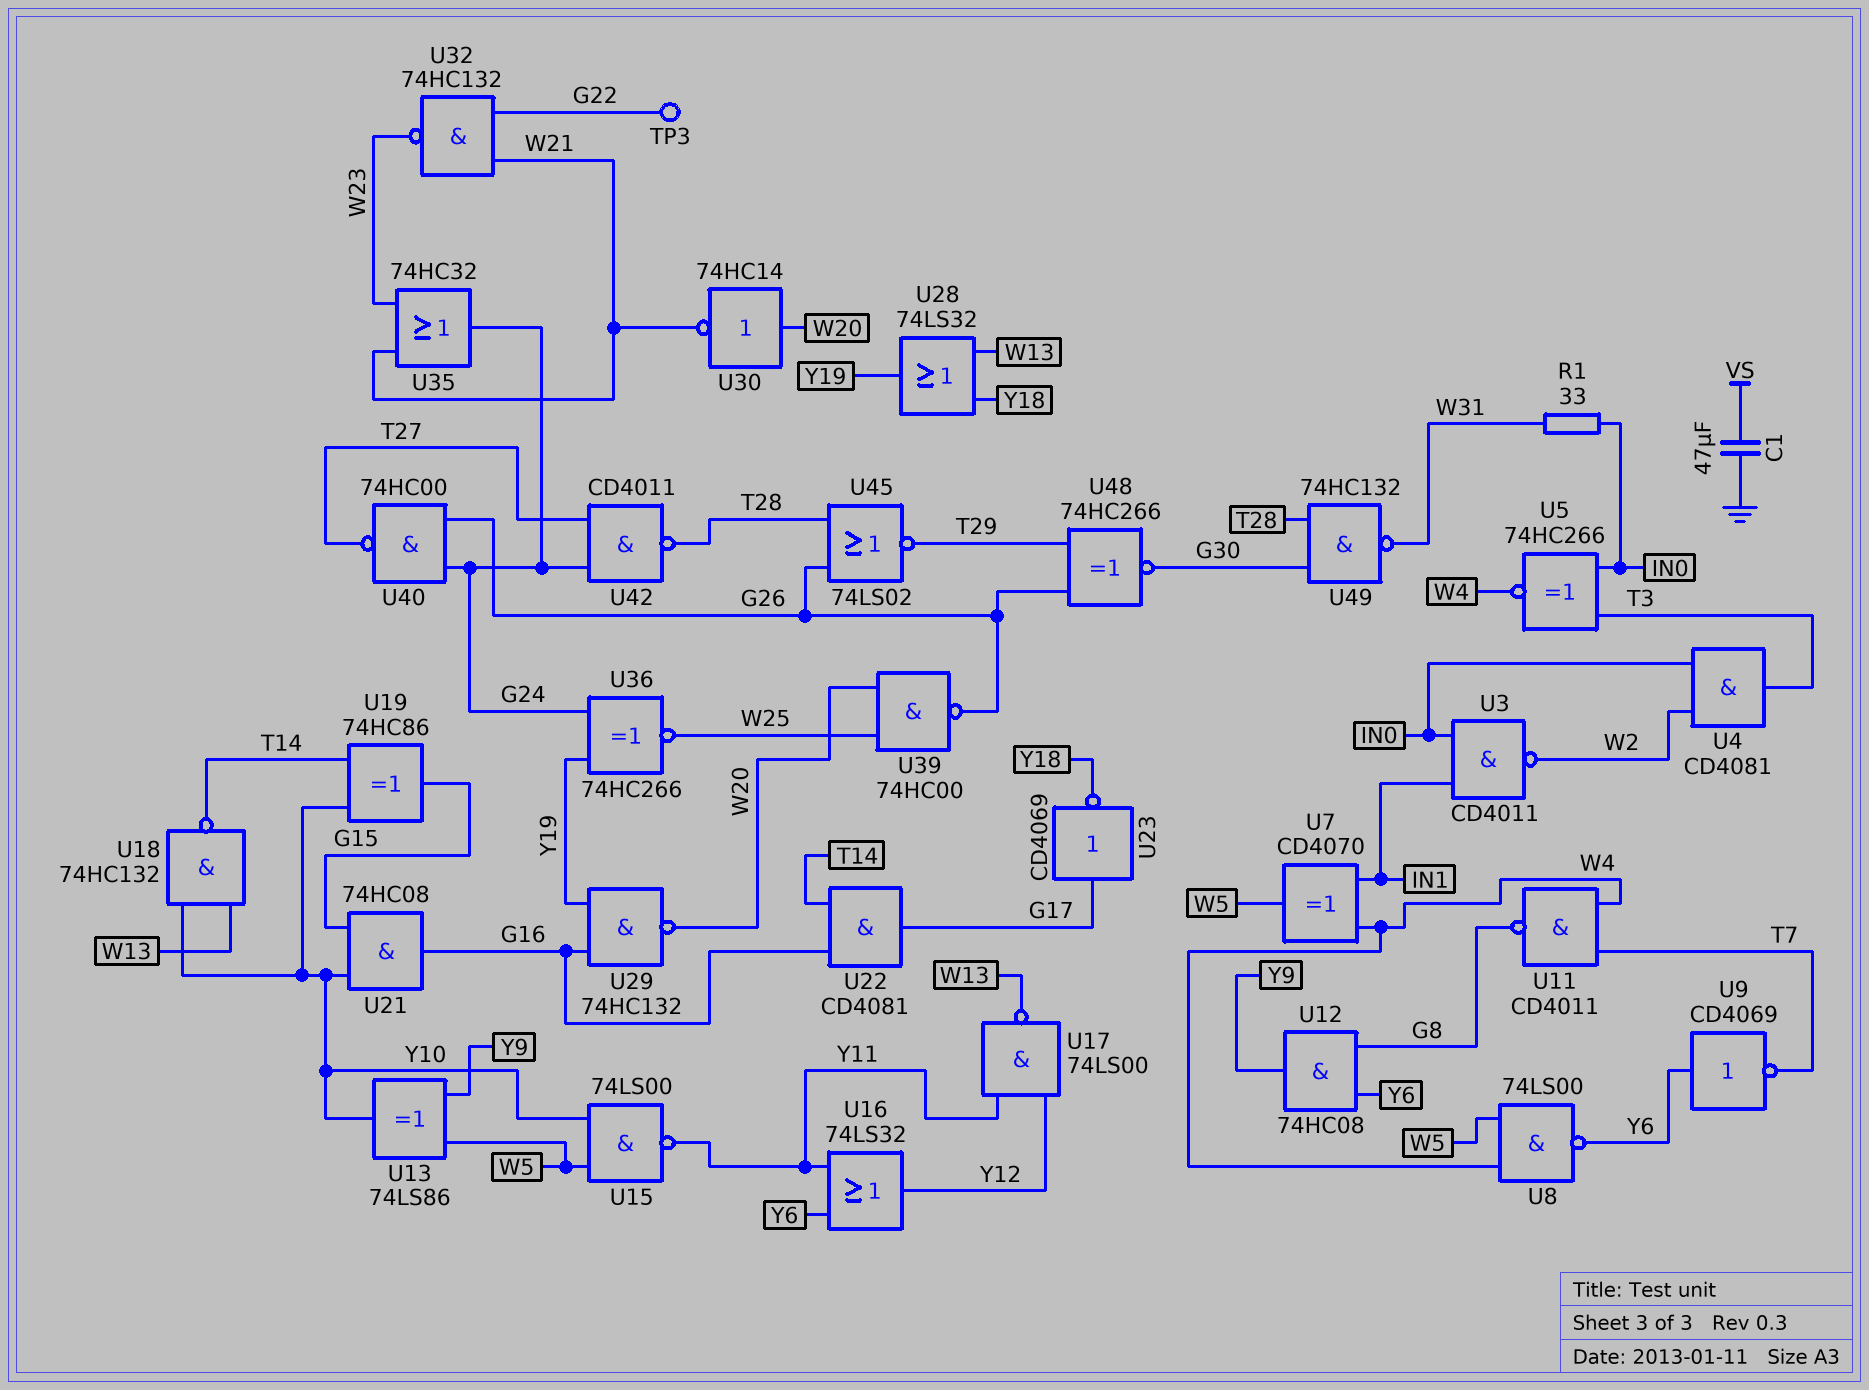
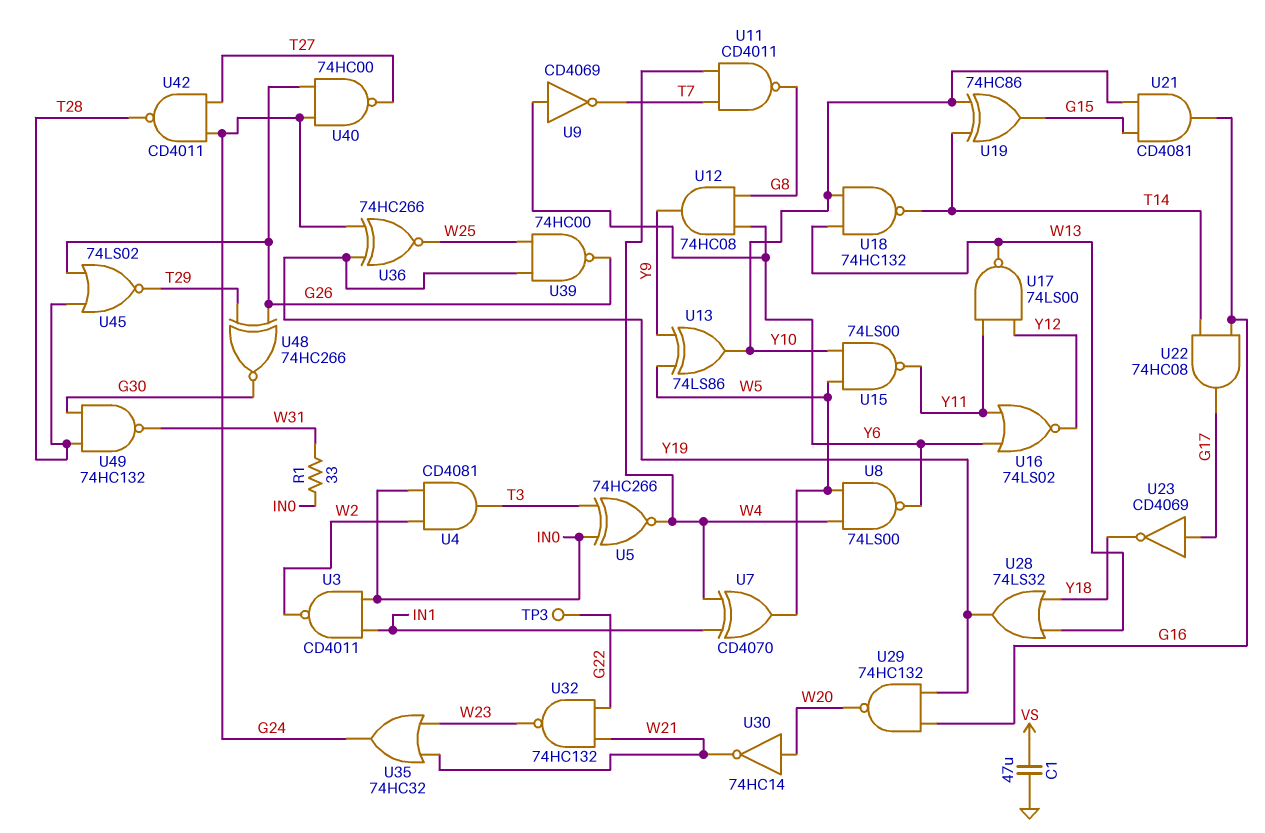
U16: OR 74LS32 (in Y6, in Y11, out Y12) -> NOR 74LS02 (in Y6, in Y11, out Y12)
U21: AND 74HC08 (in G15, in Y10, out G16) -> AND CD4081 (in G15, in Y10, out G16)
U22: AND CD4081 (in G16, in T14, out G17) -> AND 74HC08 (in G16, in T14, out G17)
U39: NAND 74HC00 (in W20, in W25, out G26) -> NAND 74HC00 (in W25, in Y19, out G26)

